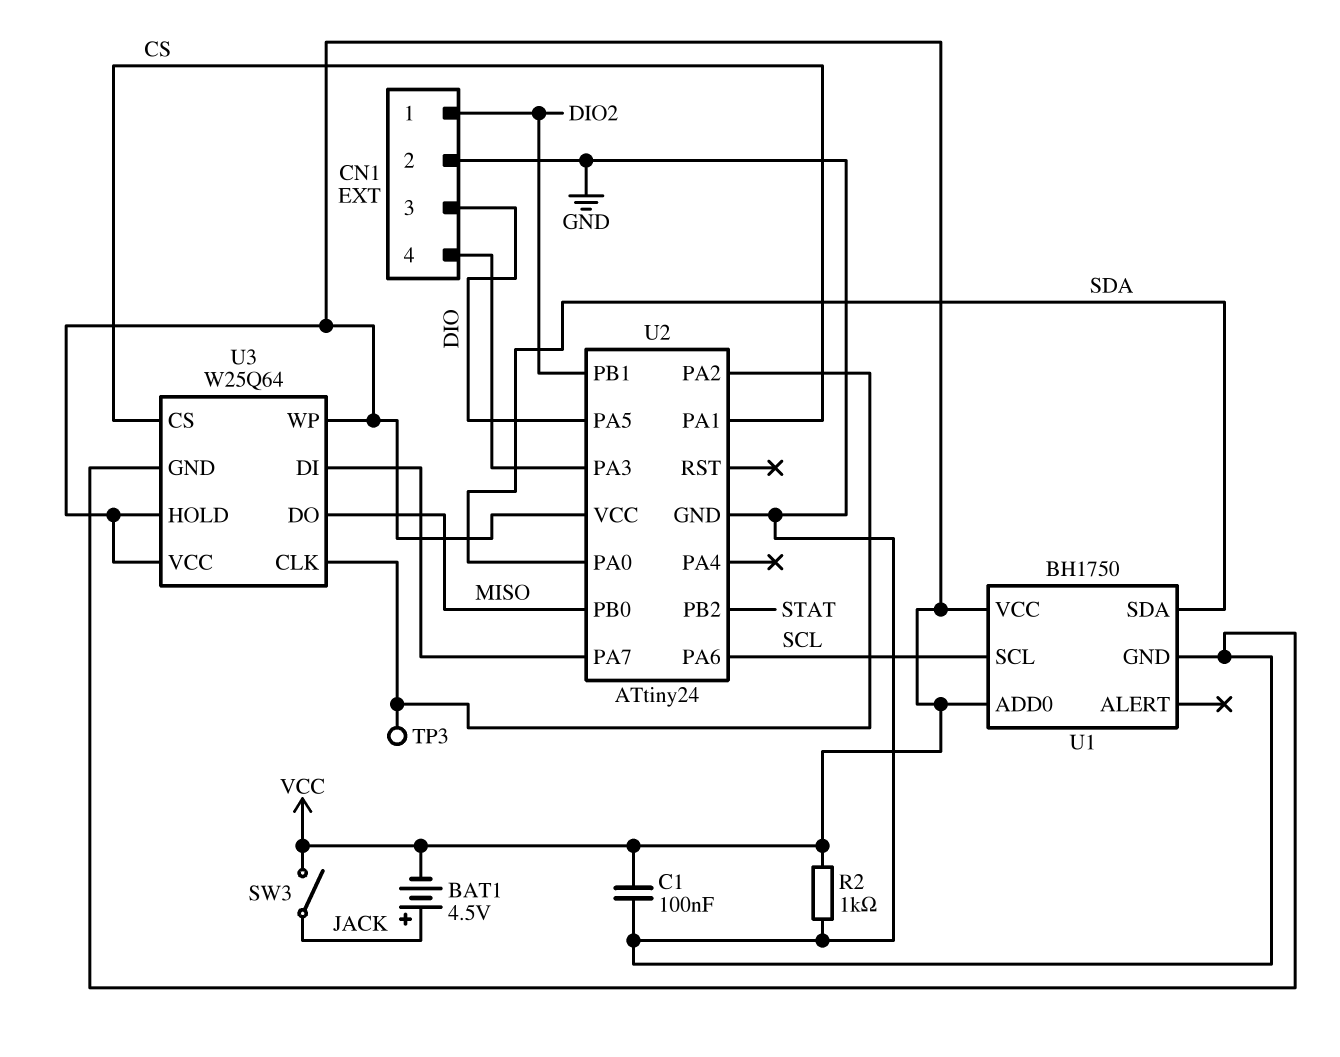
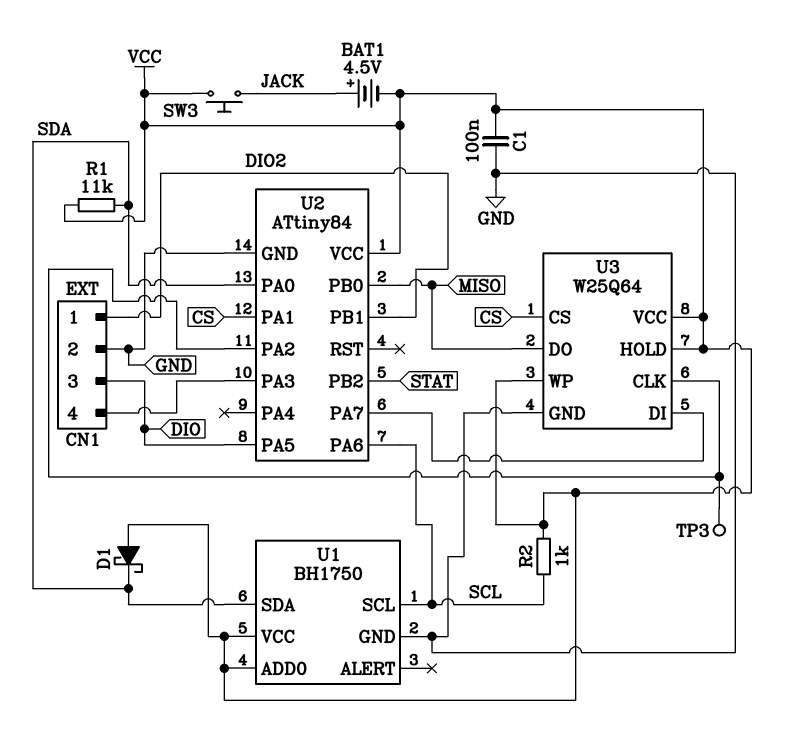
D1: none -> schottky (A VCC, K SDA)
R1: none -> 11k (SDA, VCC)
R2: 1k (GND, VCC) -> 1k (SCL, VCC)
SW3: switch (JACK, VCC) -> button (JACK, VCC)
U2: ATtiny24 -> ATtiny84

